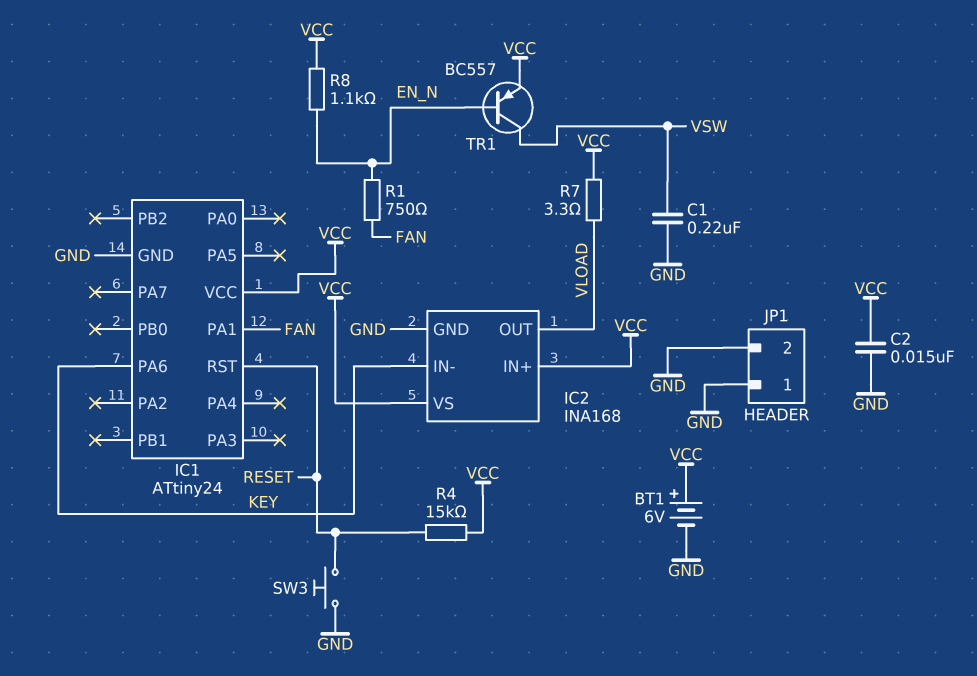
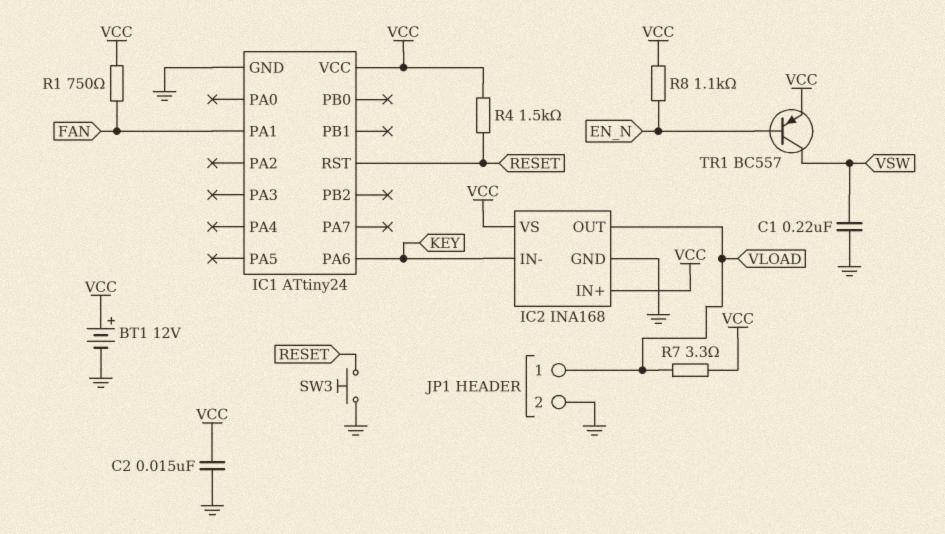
BT1: 6V (plus VCC, minus GND) -> 12V (plus VCC, minus GND)
JP1 pin 1: GND -> VLOAD
R1: 750 (EN_N, FAN) -> 750 (FAN, VCC)
R4: 15k (RESET, VCC) -> 1.5k (RESET, VCC)

